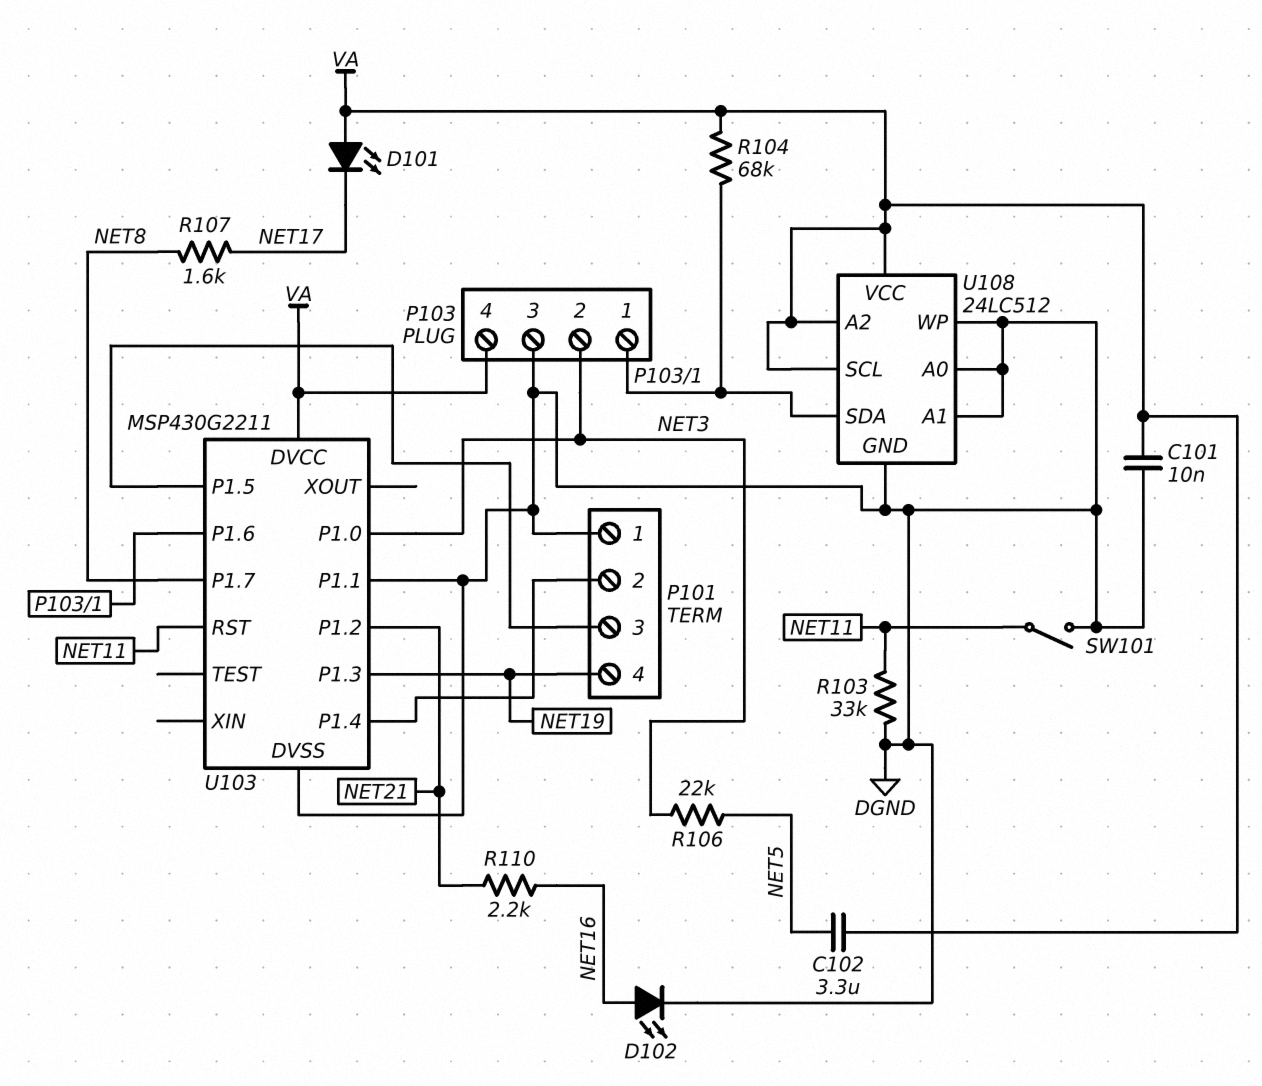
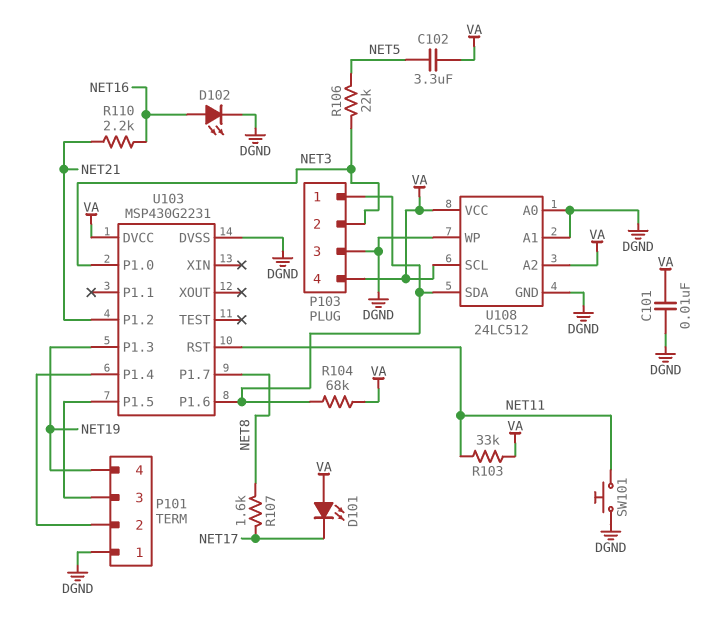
R103: 33k (DGND, NET11) -> 33k (NET11, VA)
SW101: switch (DGND, NET11) -> button (DGND, NET11)
U103: MSP430G2211 -> MSP430G2231
U103 pin P1.1: DGND -> none

